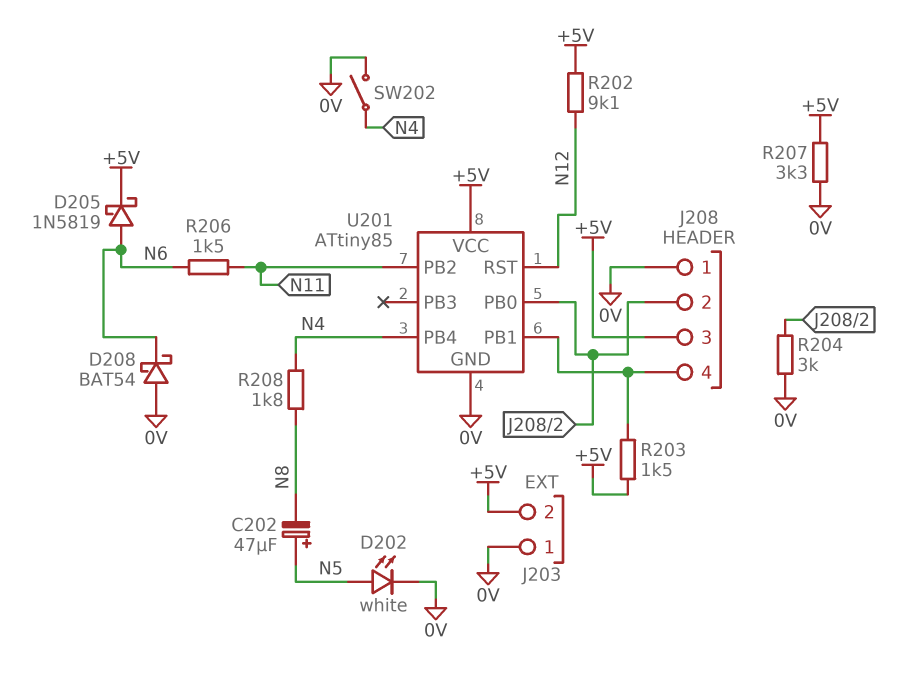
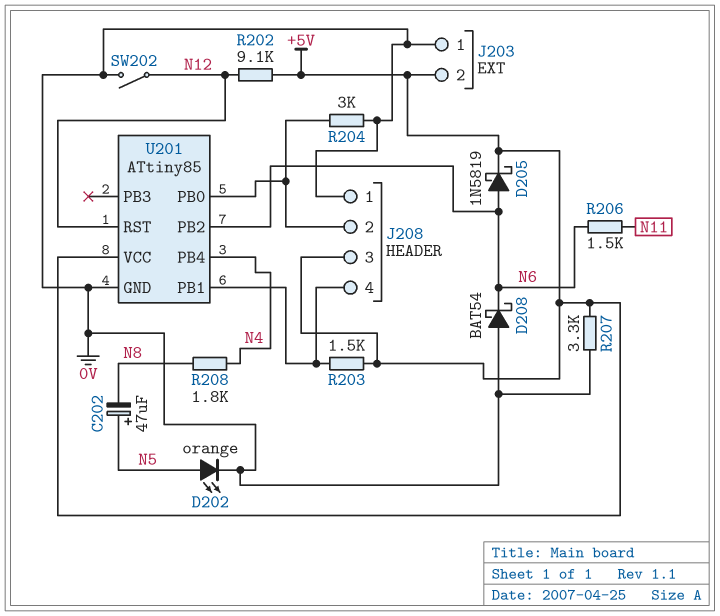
D202: LED white (A N5, K 0V) -> LED orange (A N5, K 0V)
SW202: switch (0V, N4) -> switch (0V, N12)
U201 pin PB2: N11 -> N6

